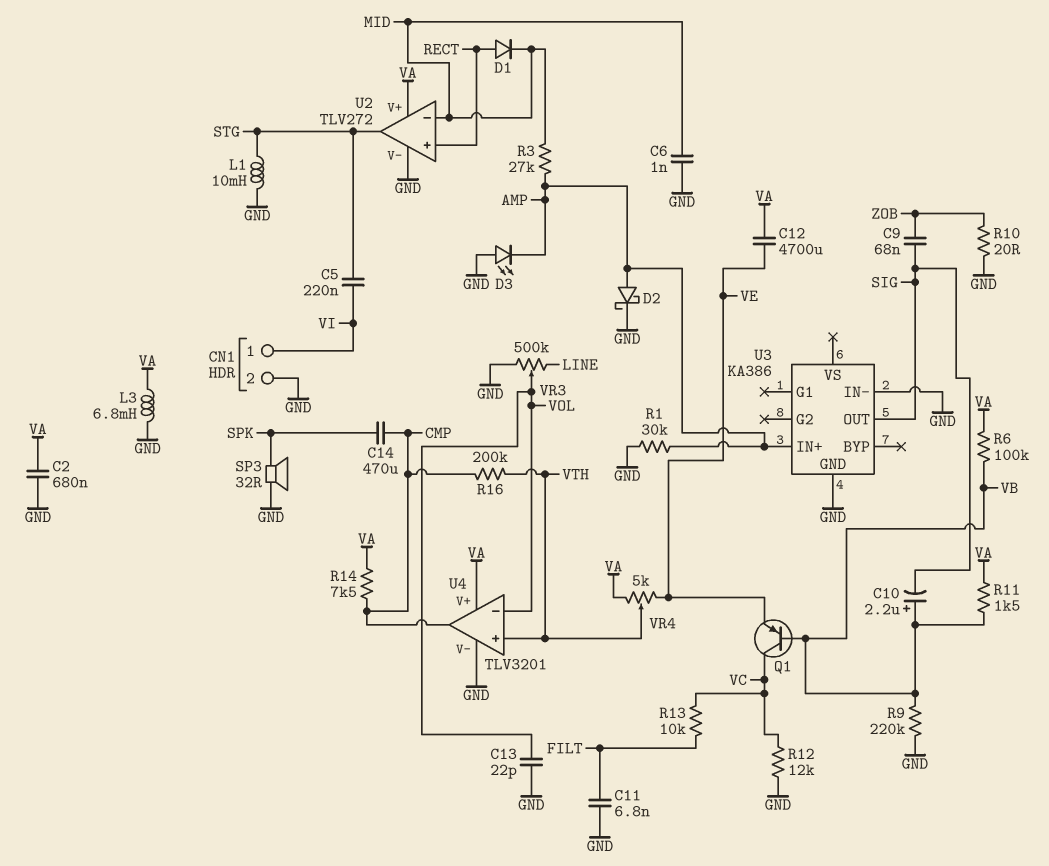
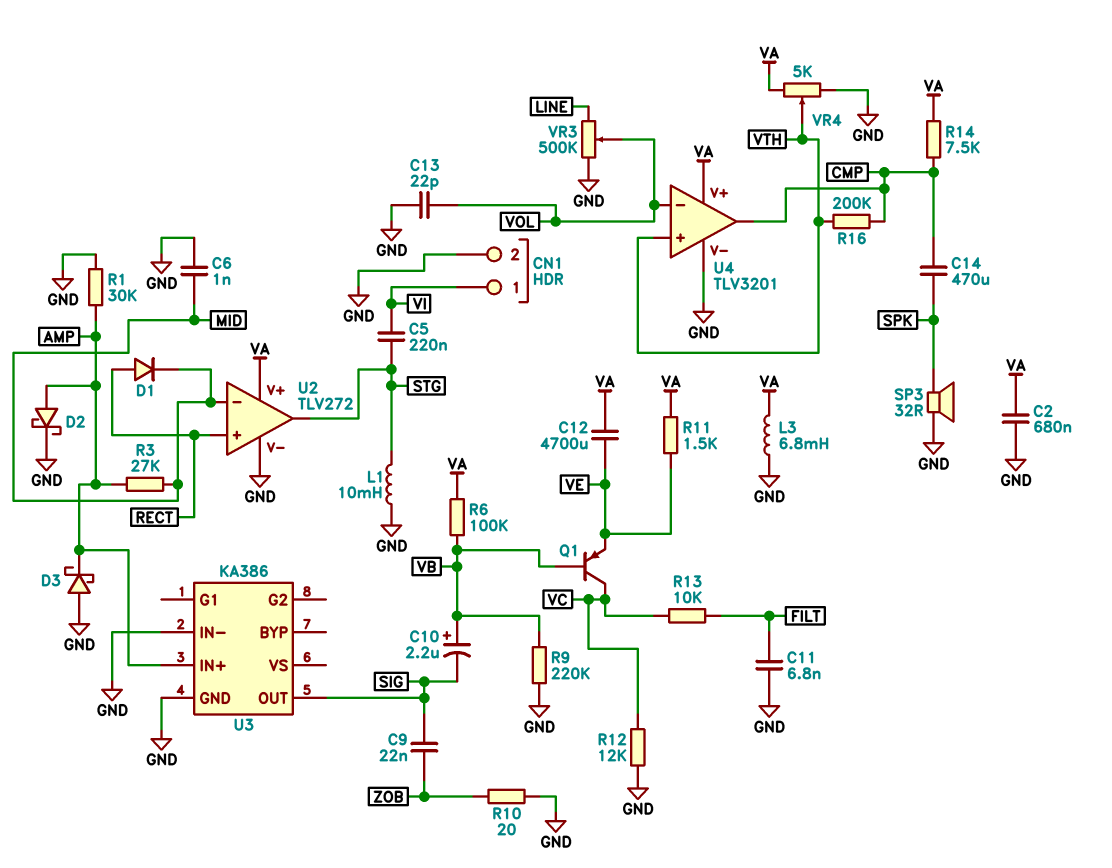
C9: 68nF (SIG, ZOB) -> 22nF (SIG, ZOB)
D3: LED (A GND, K AMP) -> schottky (A GND, K AMP)
R11: 1.5k (VA, VB) -> 1.5k (VA, VE)
VR4: 5k (VA, VE, wiper VTH) -> 5k (GND, VA, wiper VTH)

